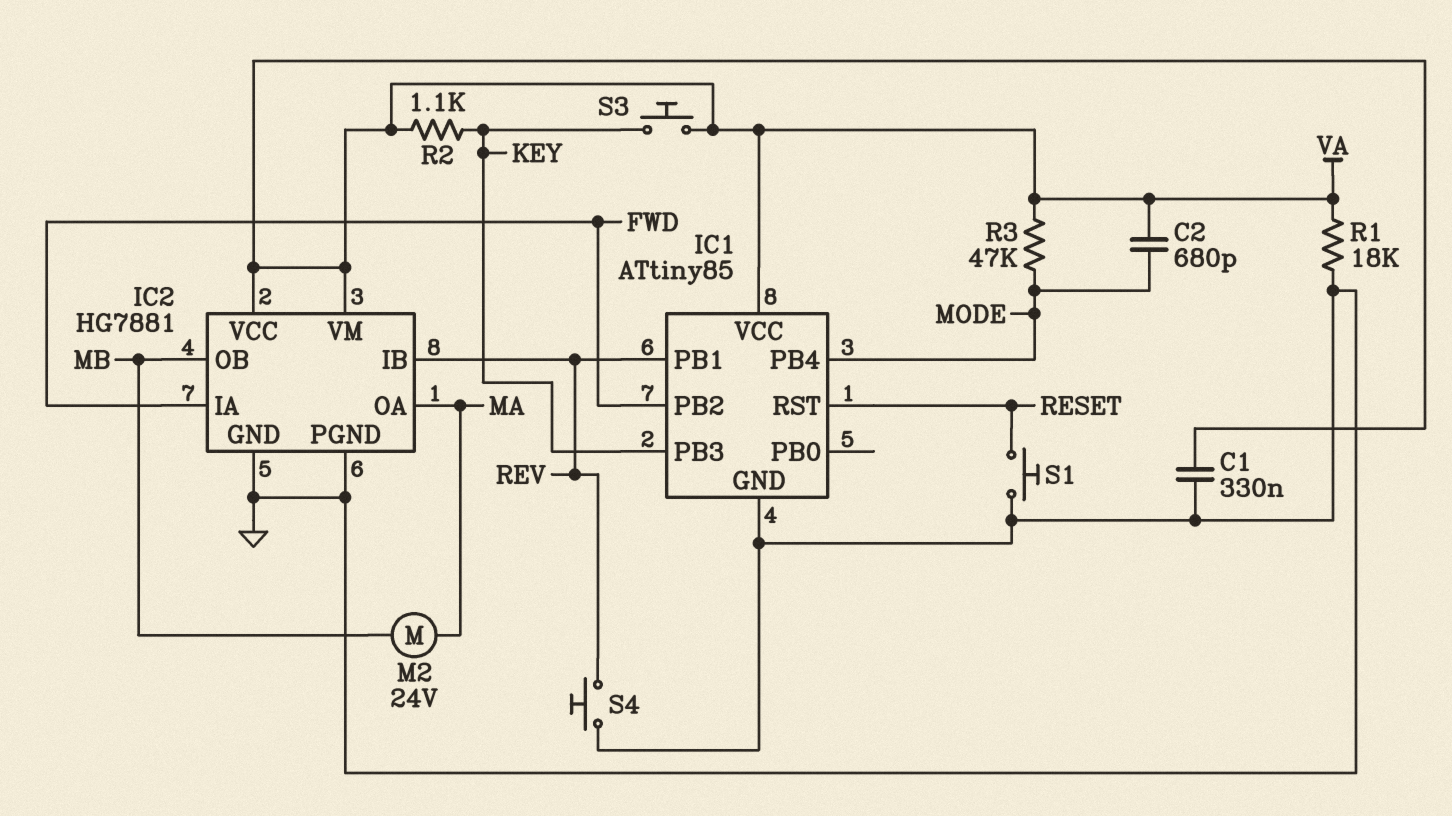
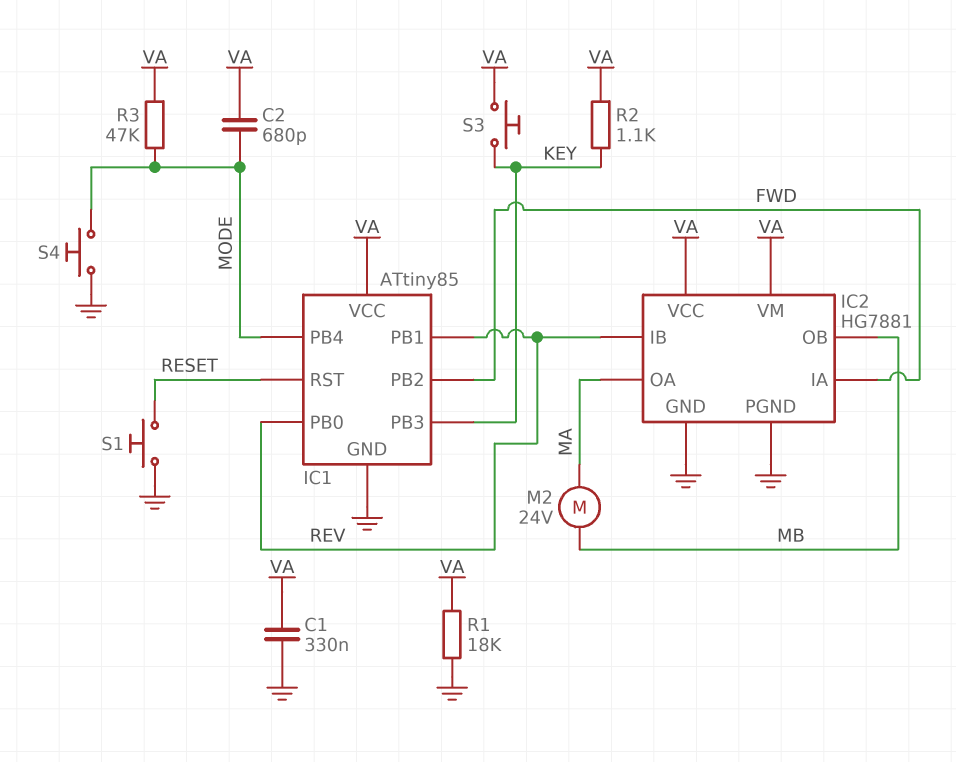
IC1 pin PB0: none -> REV
S4: button (GND, REV) -> button (GND, MODE)

